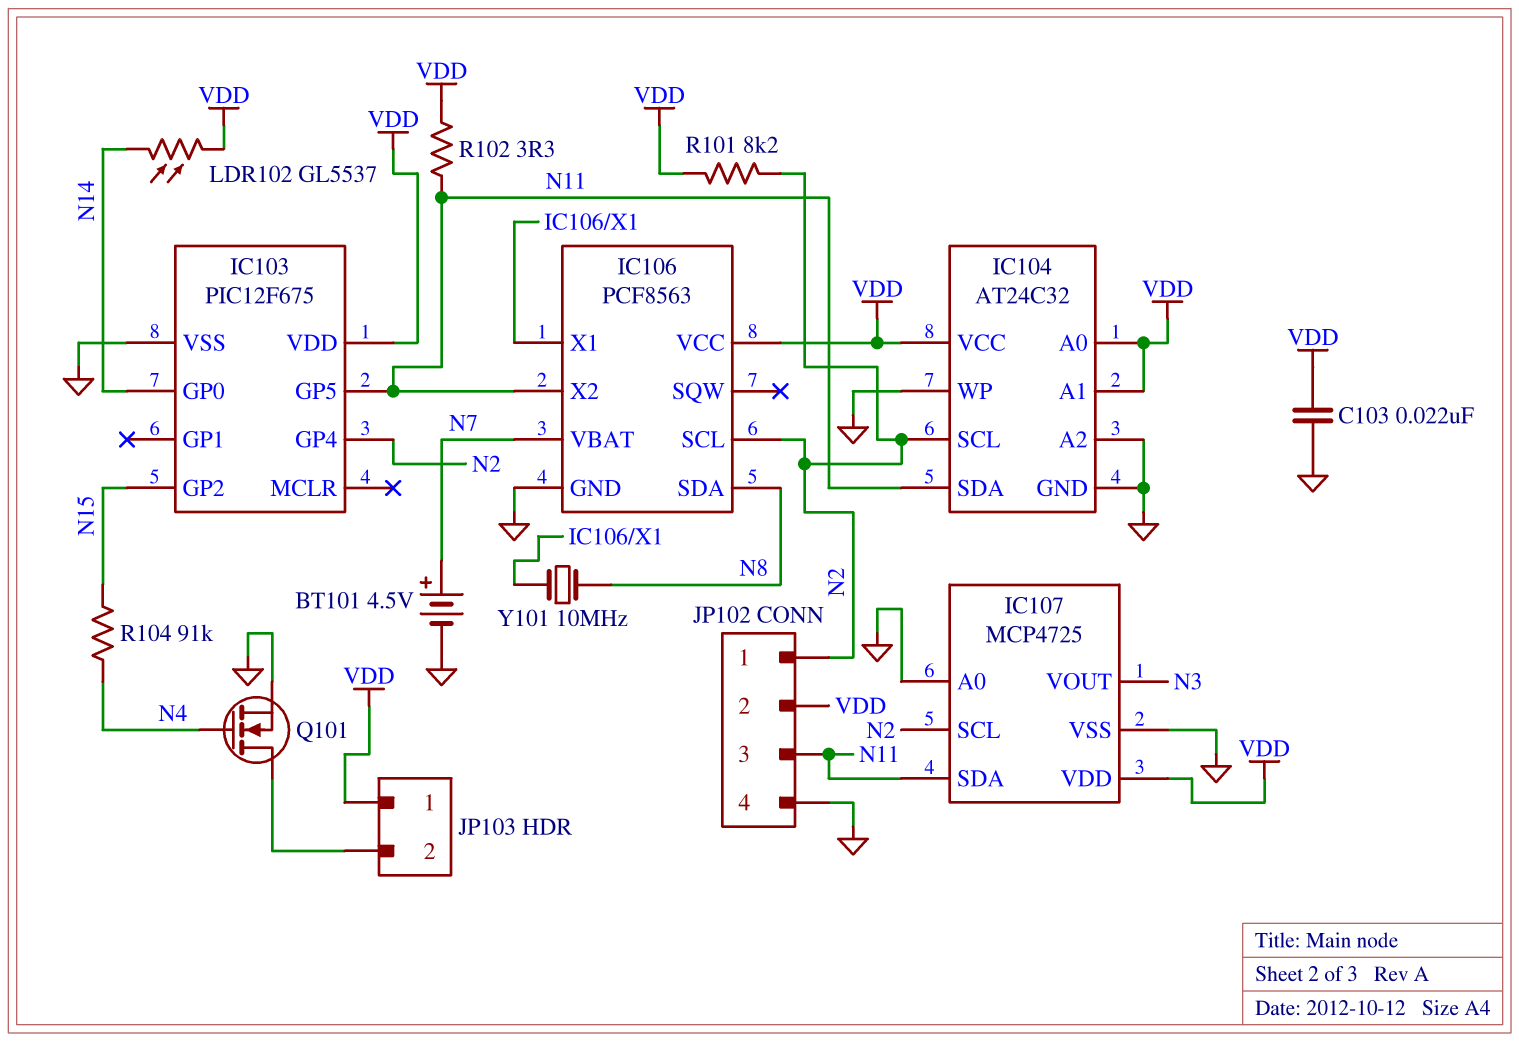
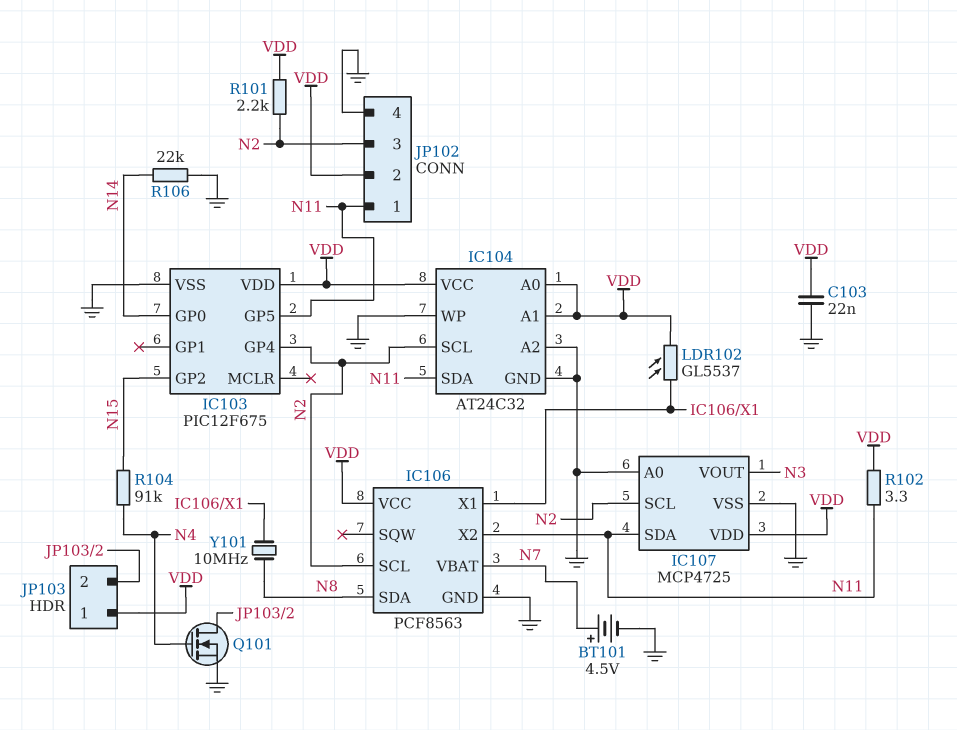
JP102 pin 1: N2 -> N11
JP102 pin 3: N11 -> N2
LDR102: GL5537 (N14, VDD) -> GL5537 (IC106/X1, VDD)
R101: 8.2k (N2, VDD) -> 2.2k (N2, VDD)
R106: none -> 22k (GND, N14)

